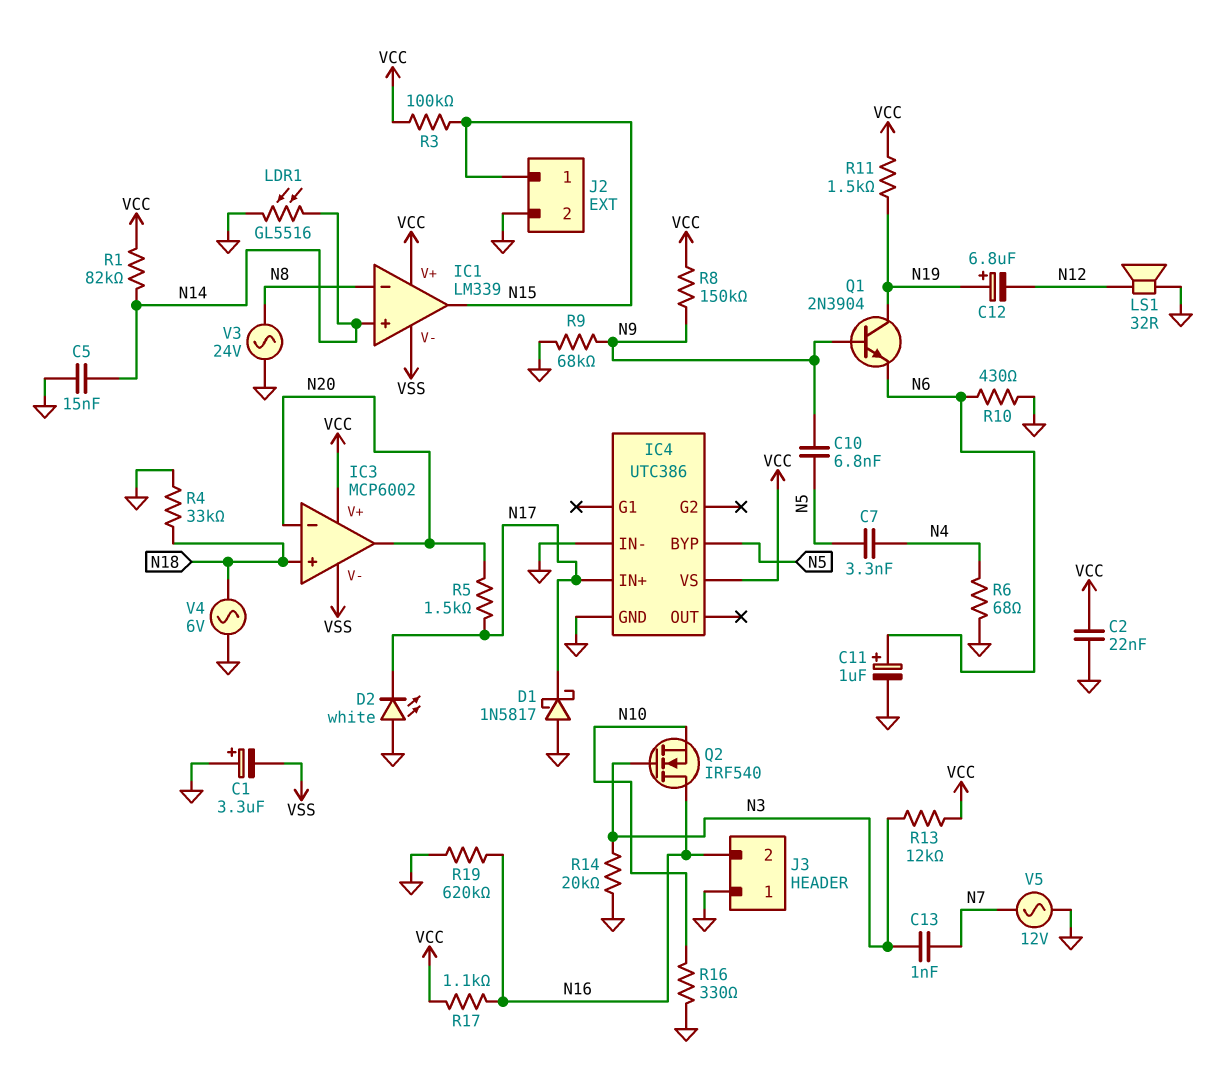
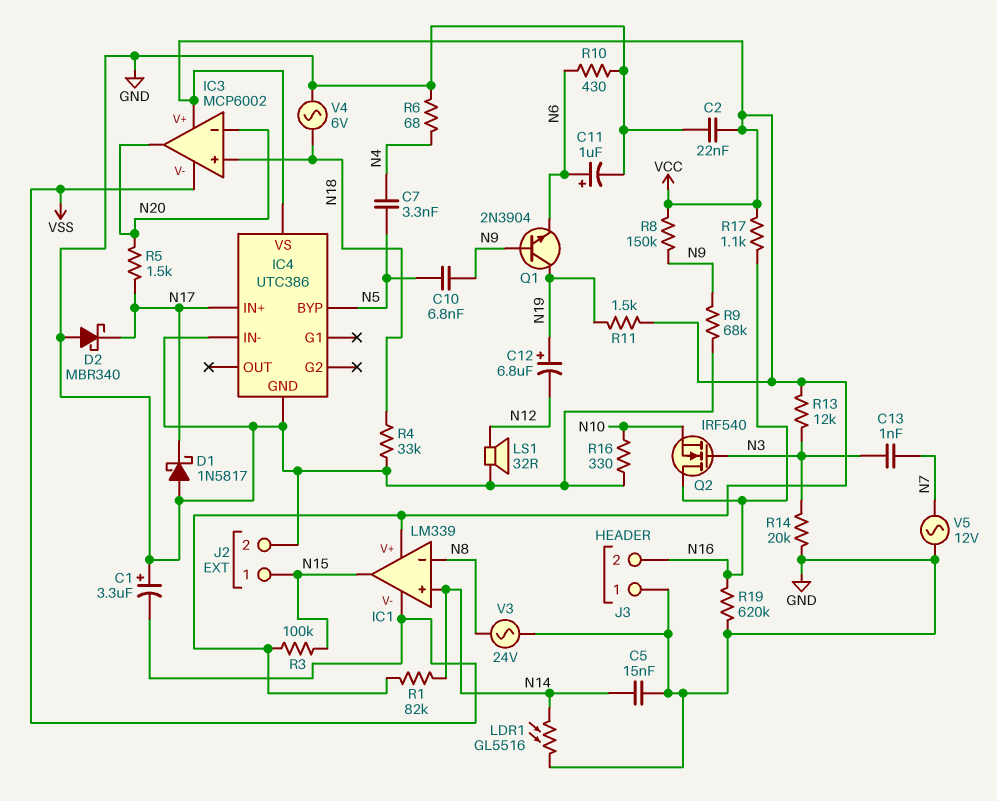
D2: LED white (A GND, K N17) -> schottky MBR340 (A GND, K N17)

